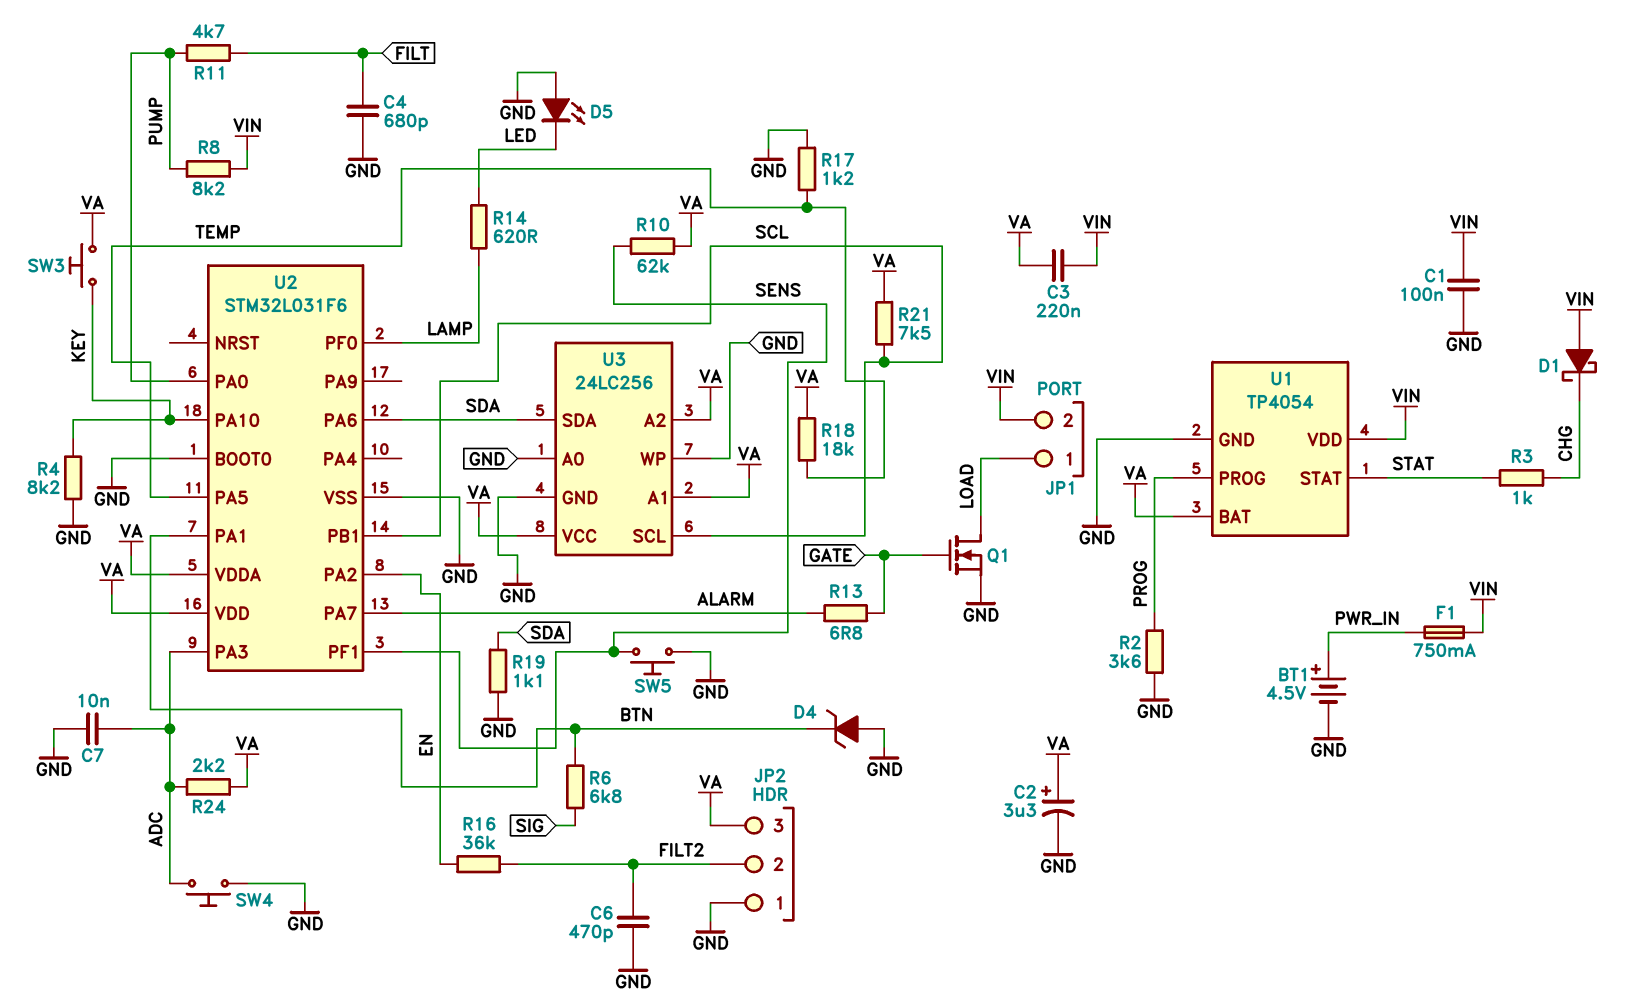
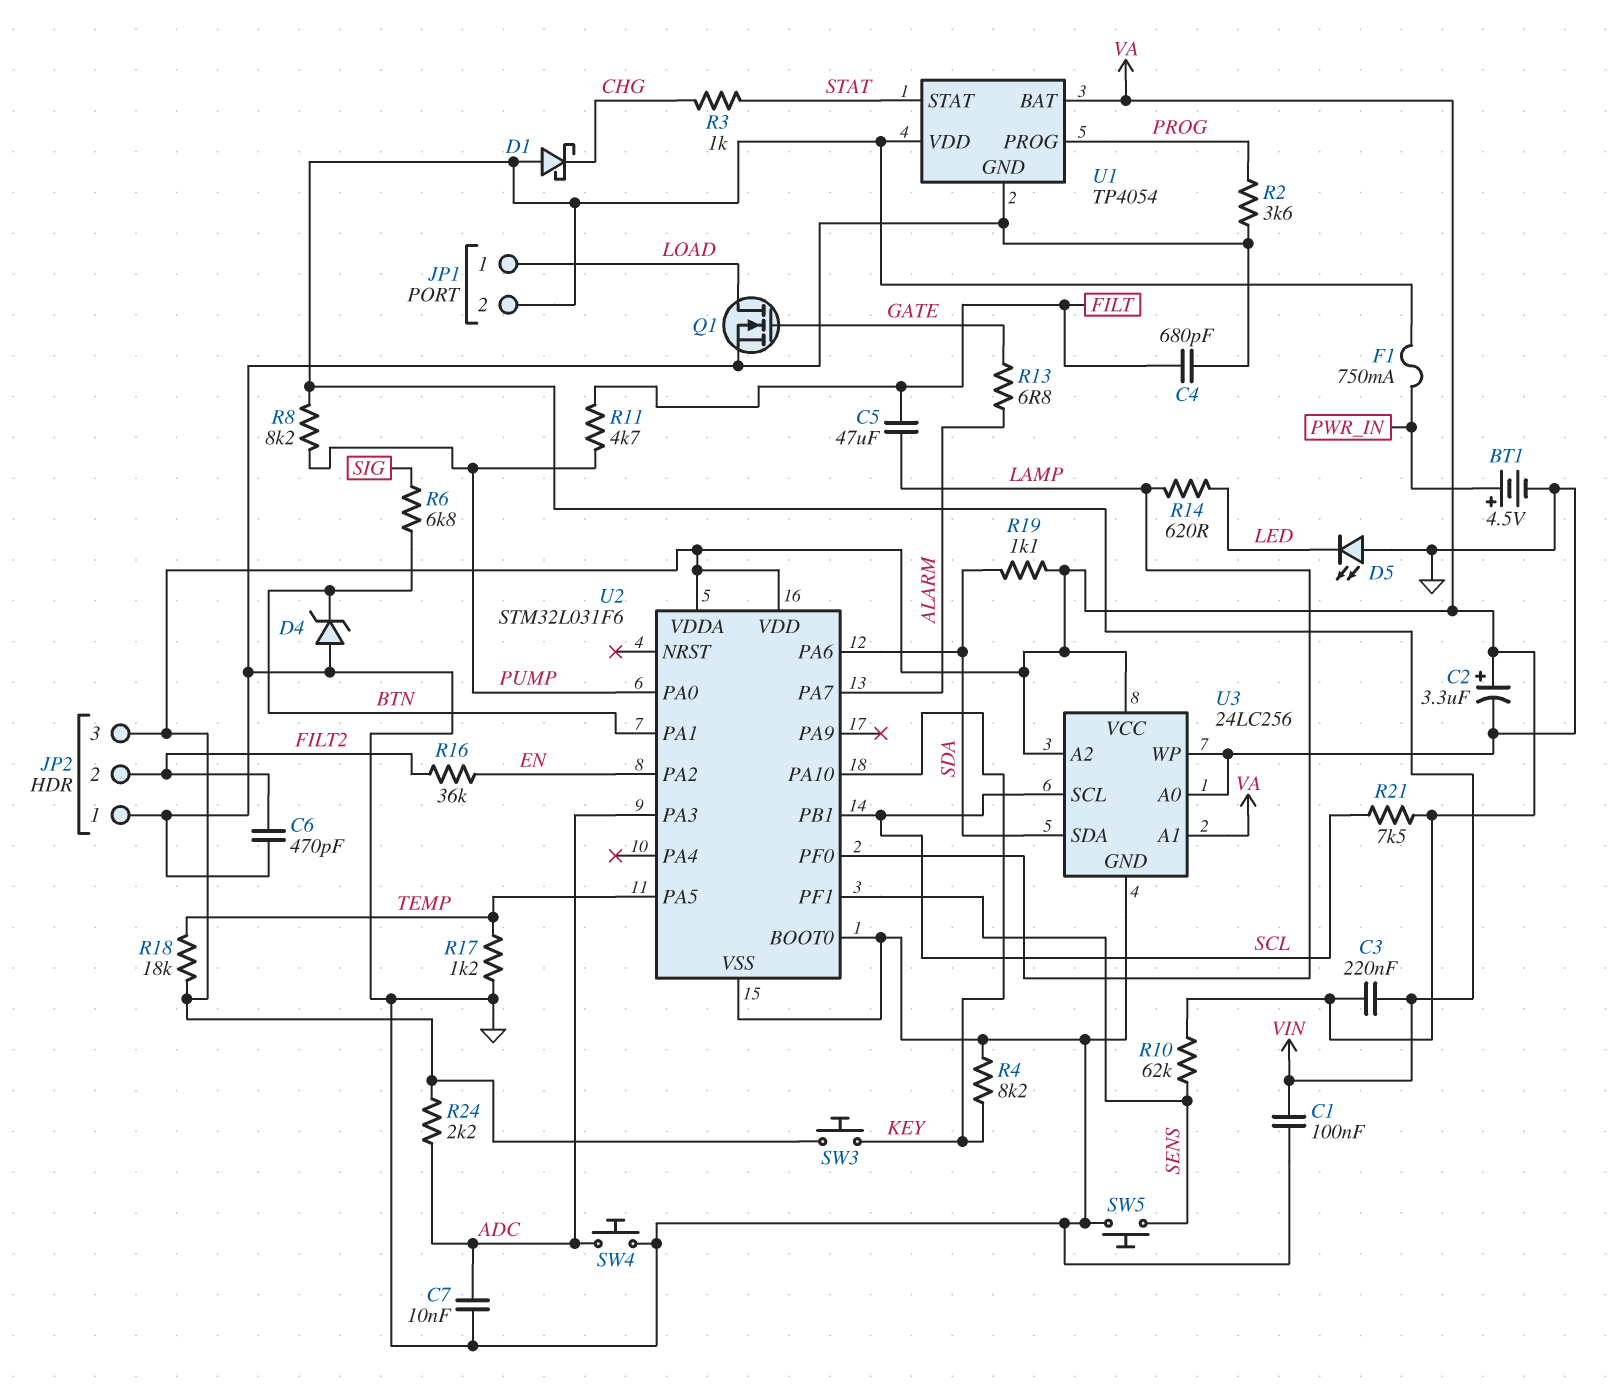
C5: none -> 47uF (FILT, LAMP)
R19: 1.1k (GND, SDA) -> 1.1k (SDA, VA)

